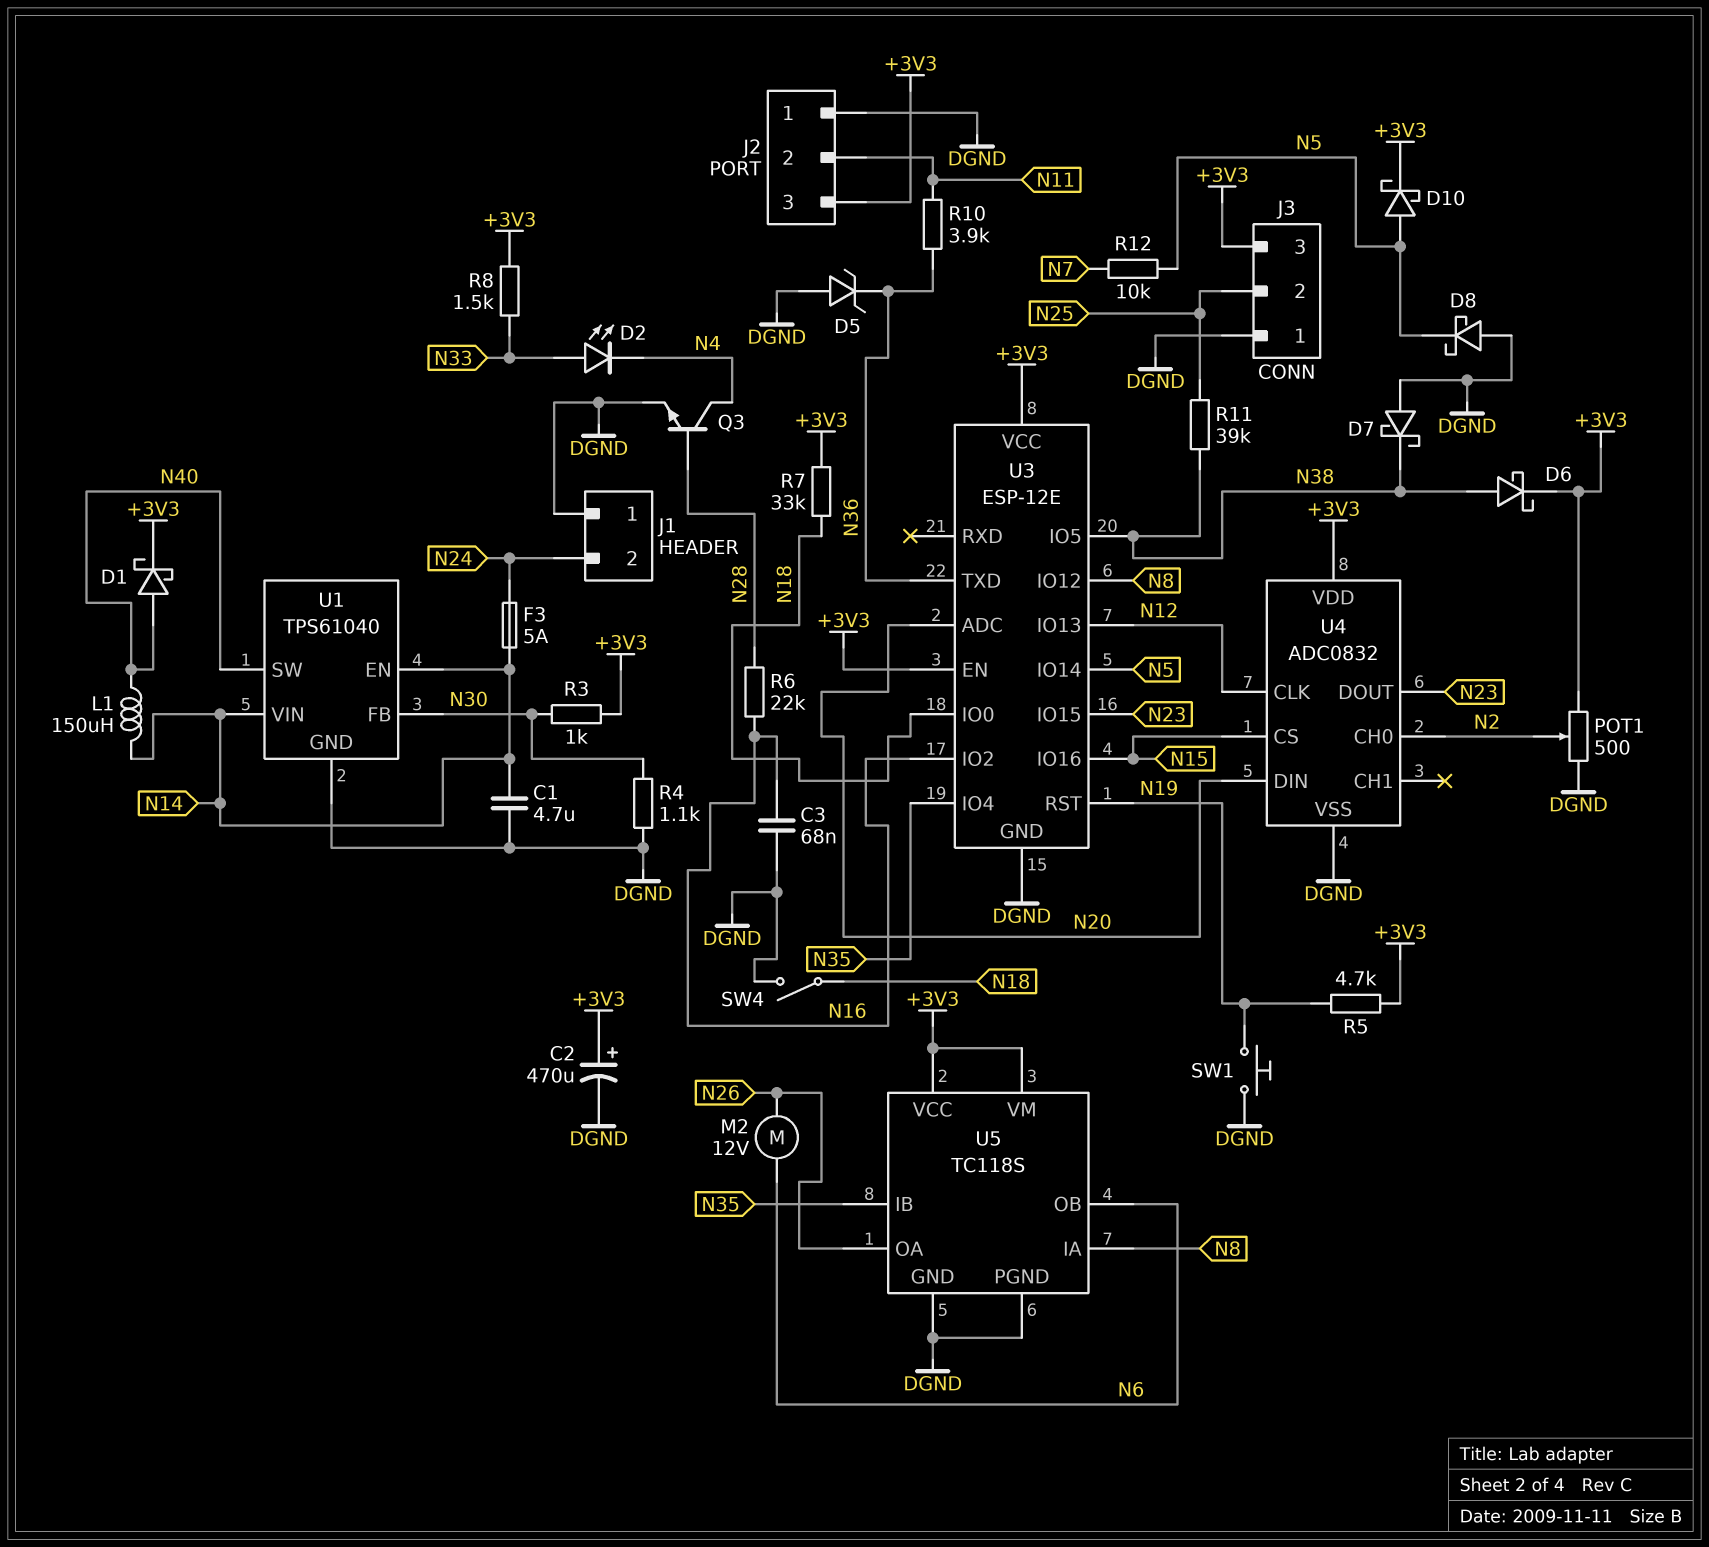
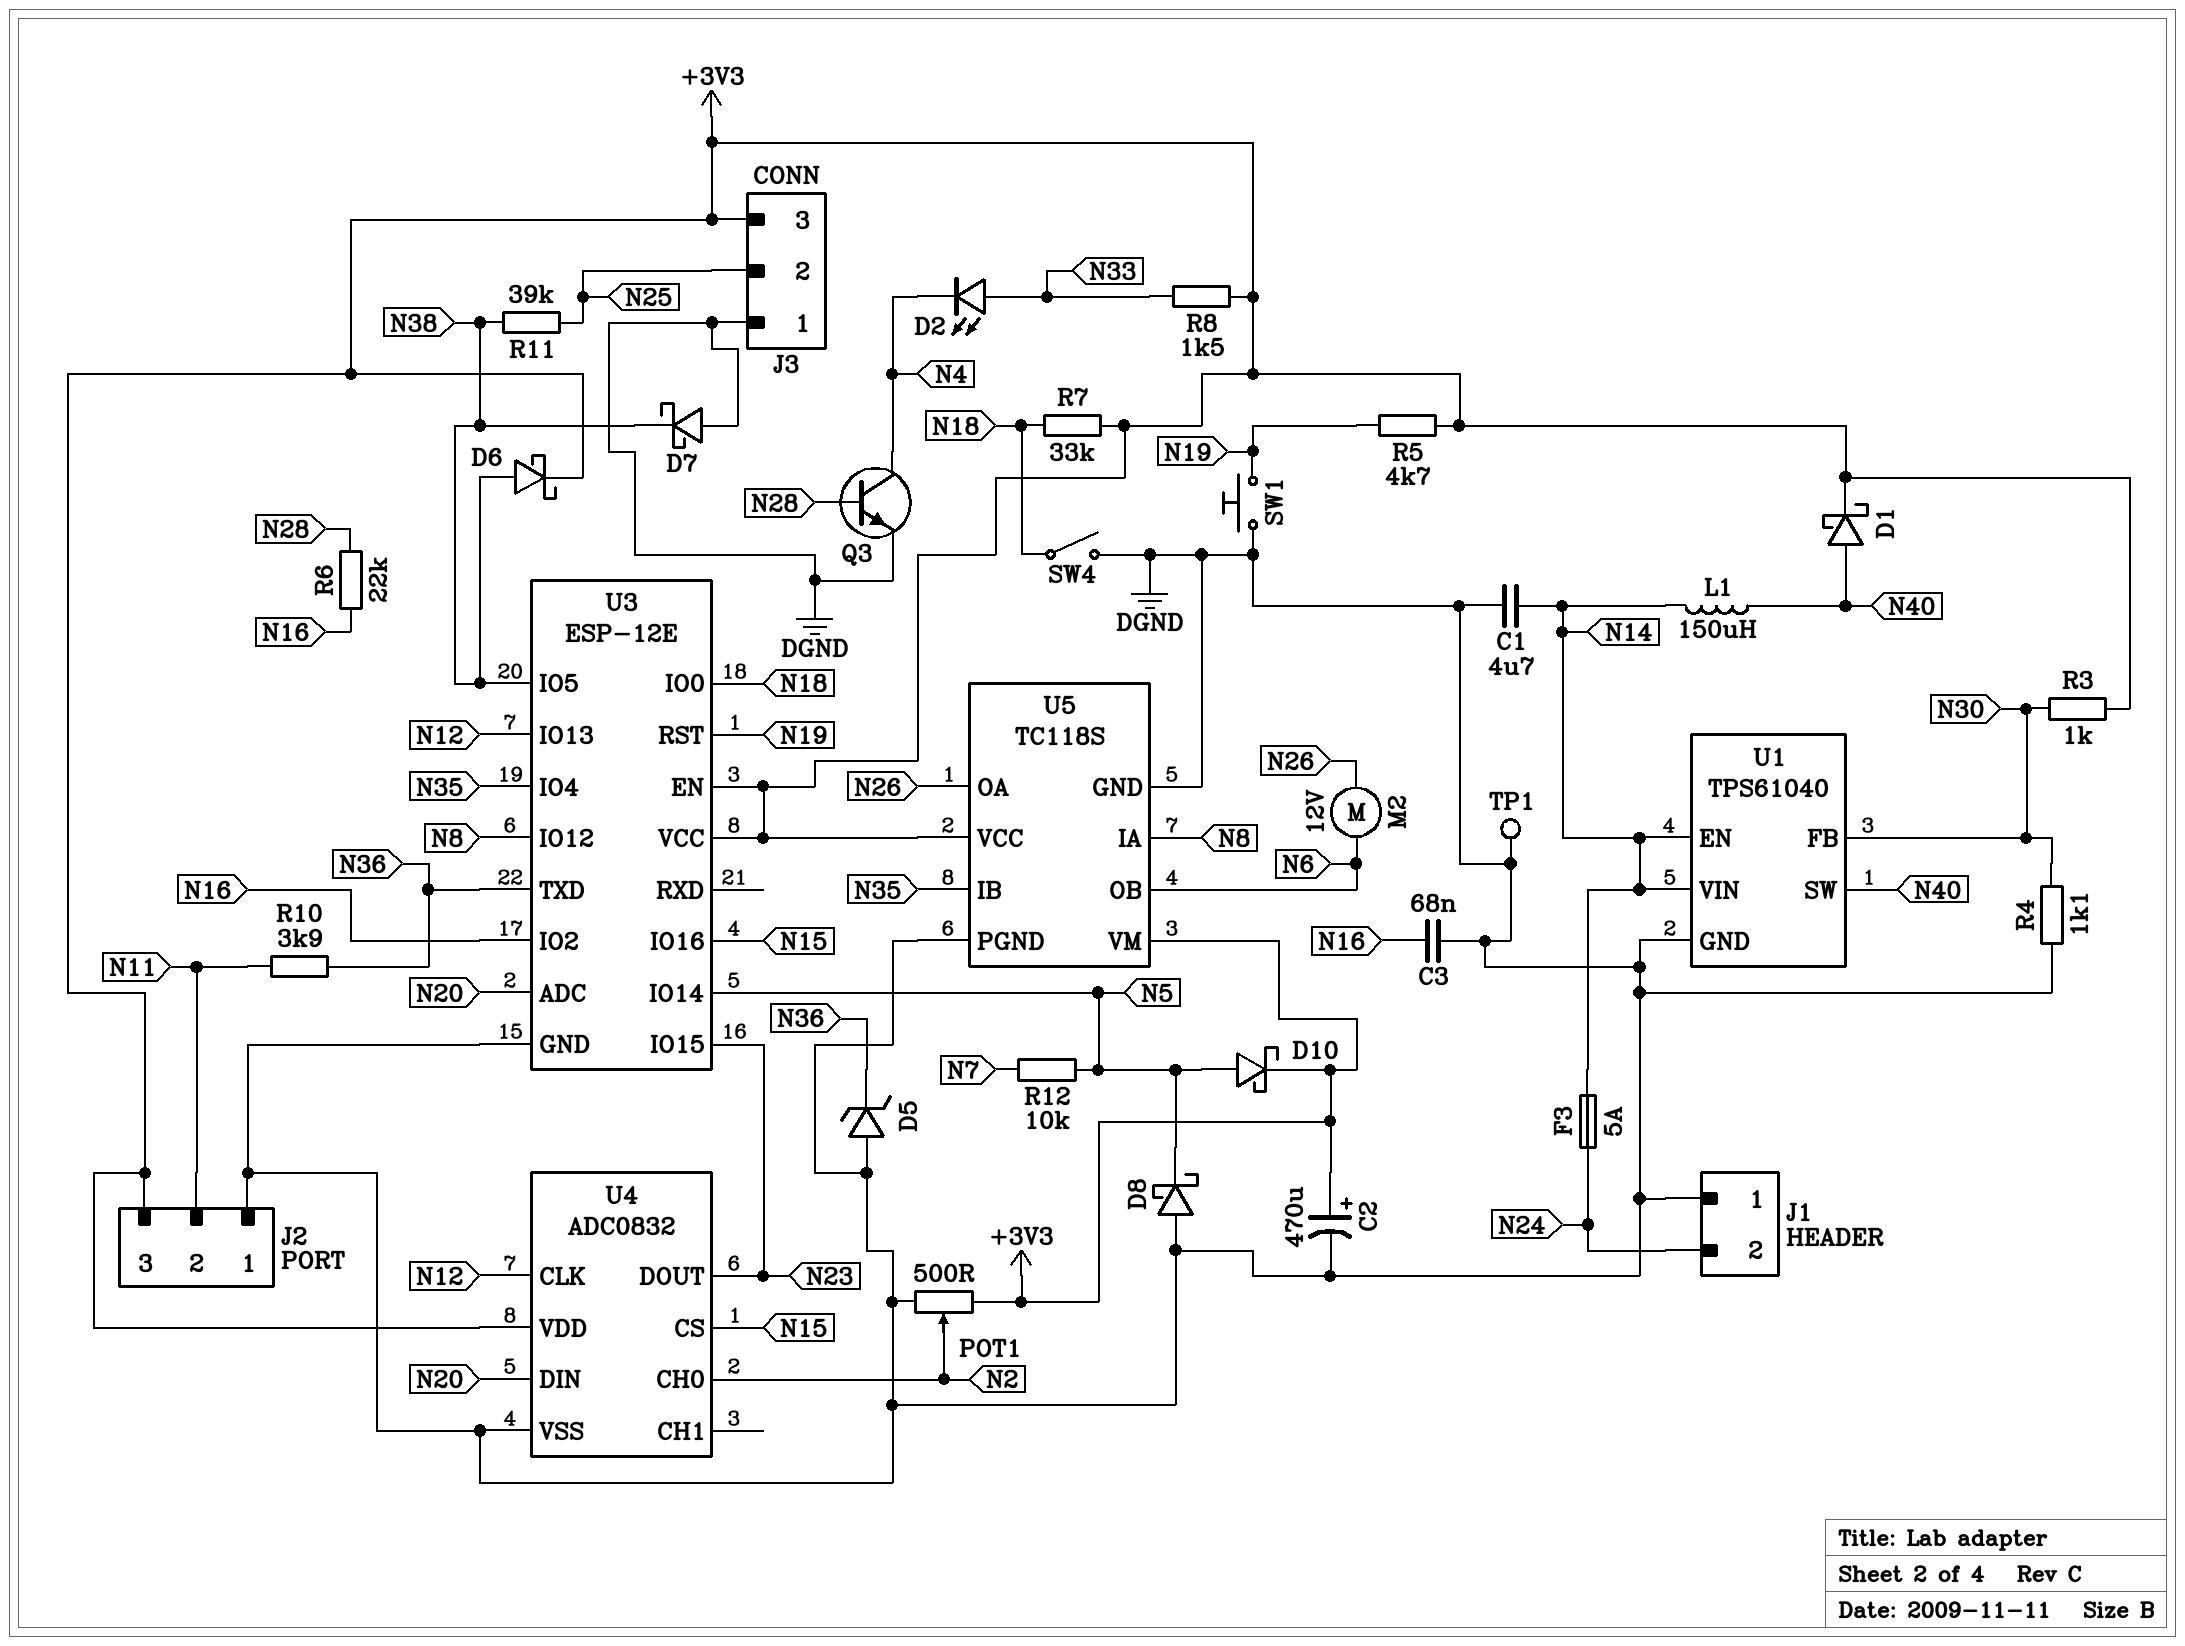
TP1: none -> test point (DGND)

